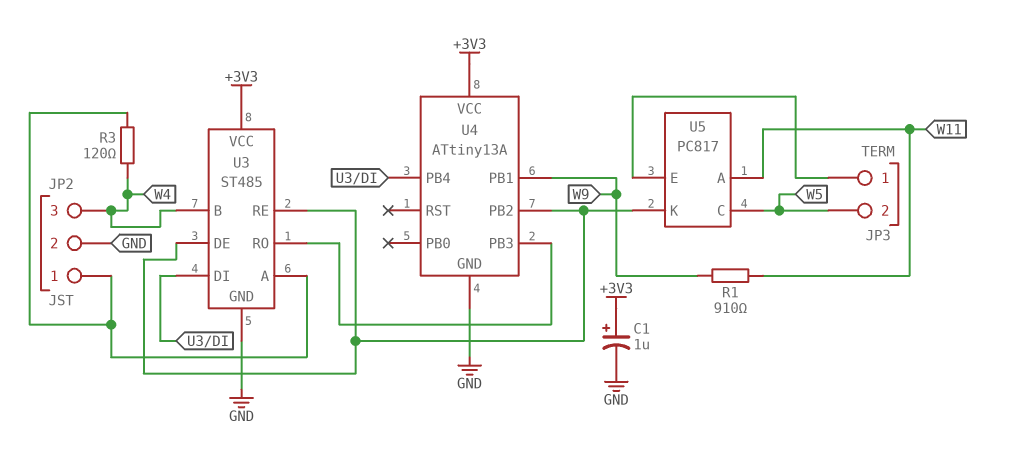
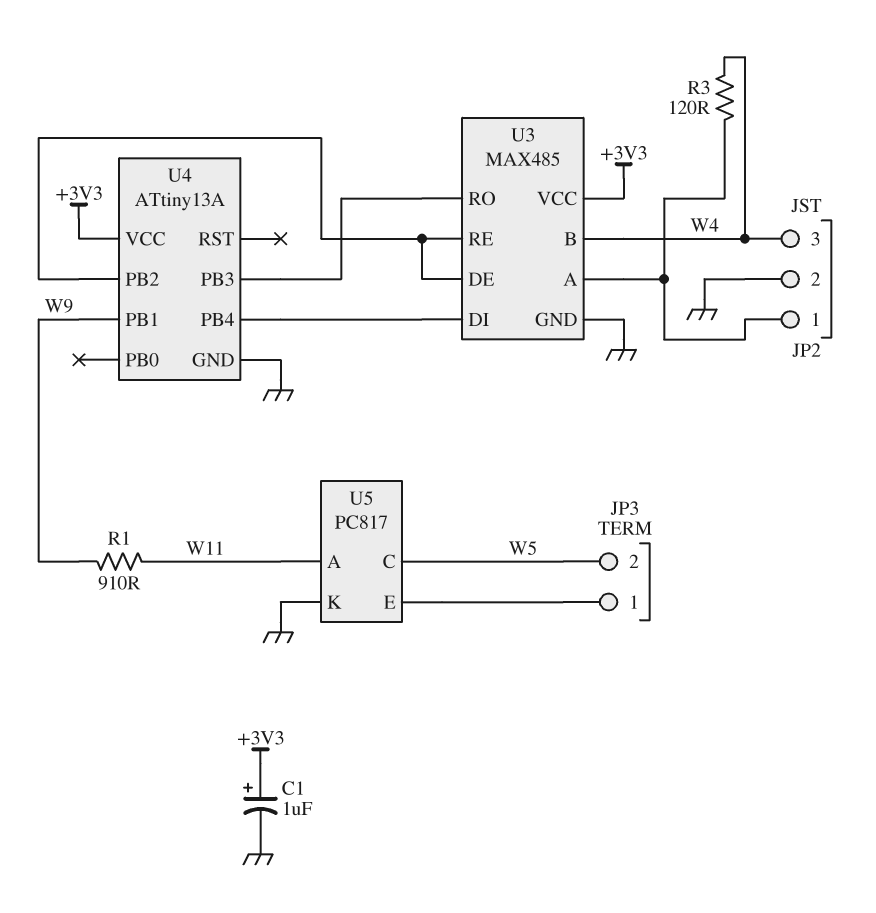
U3: ST485 -> MAX485
U5 pin K: U3/DE -> GND

